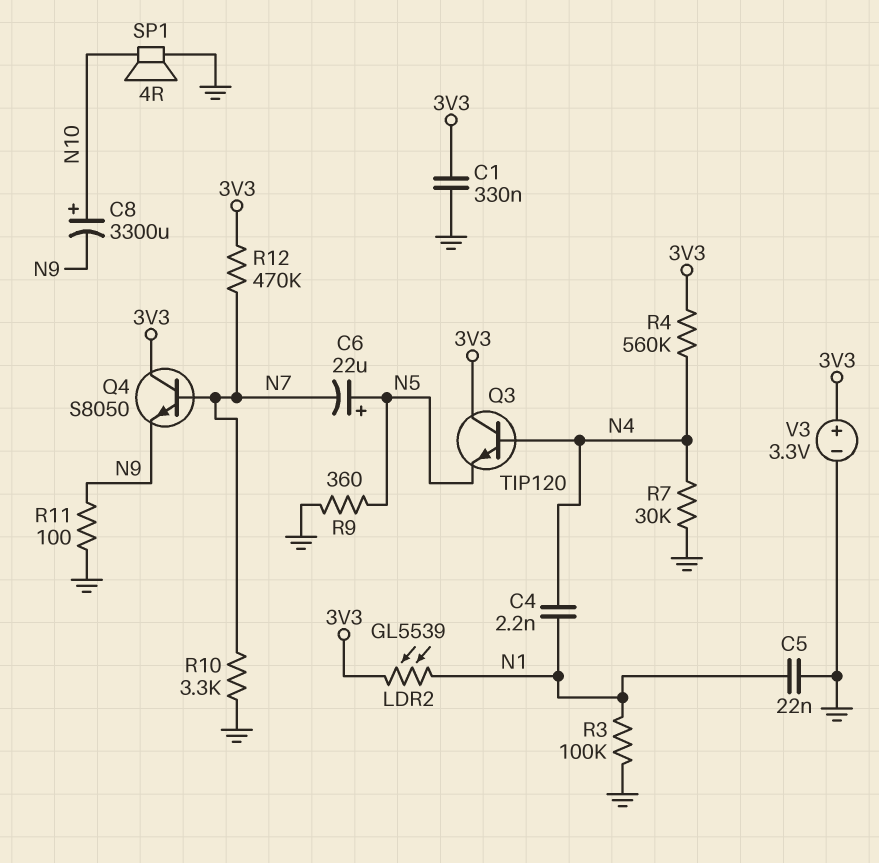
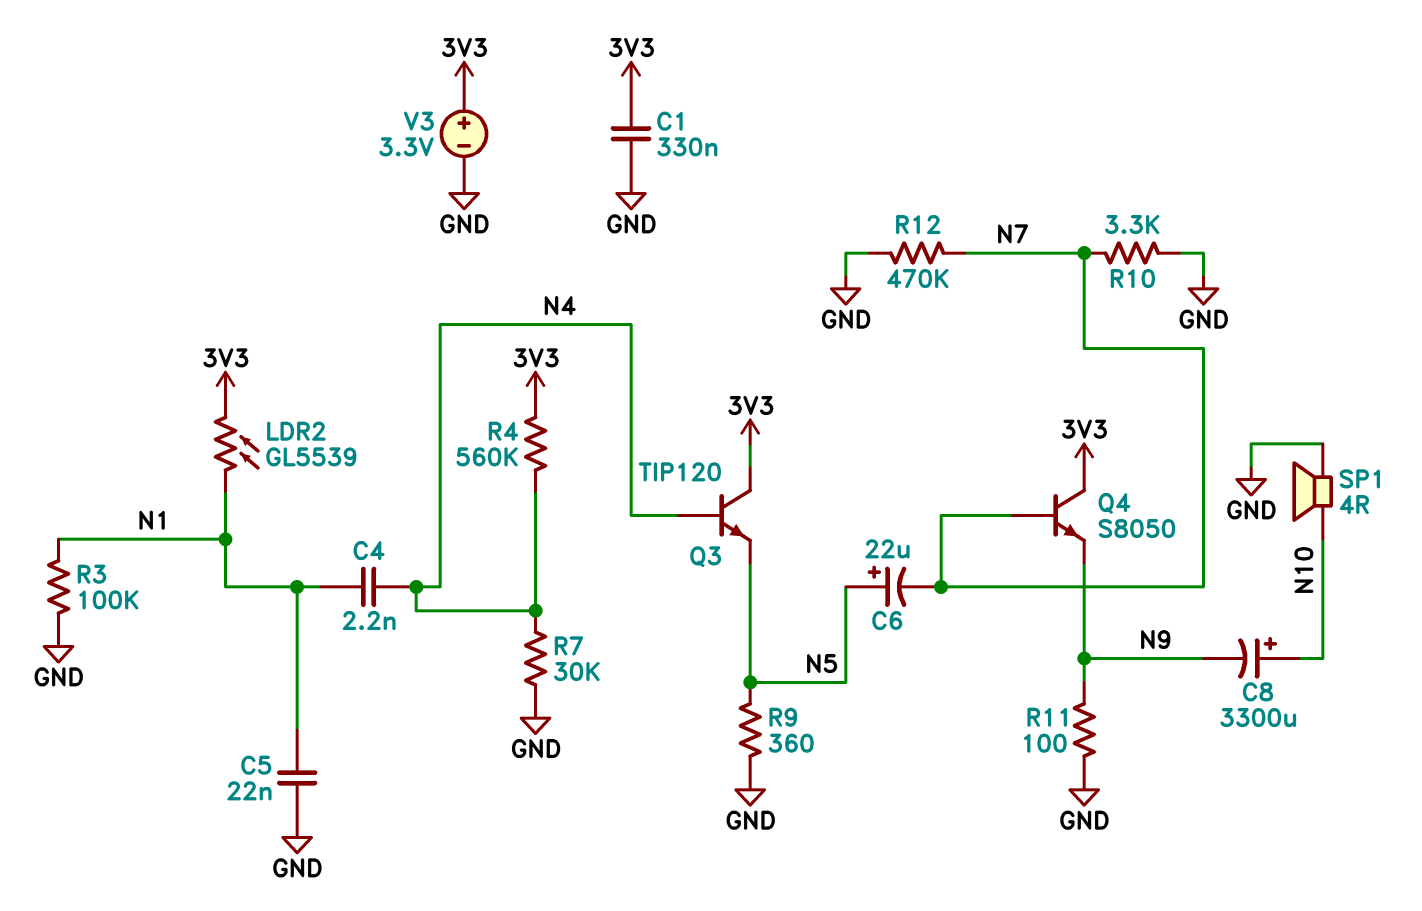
R12: 470k (3V3, N7) -> 470k (GND, N7)

